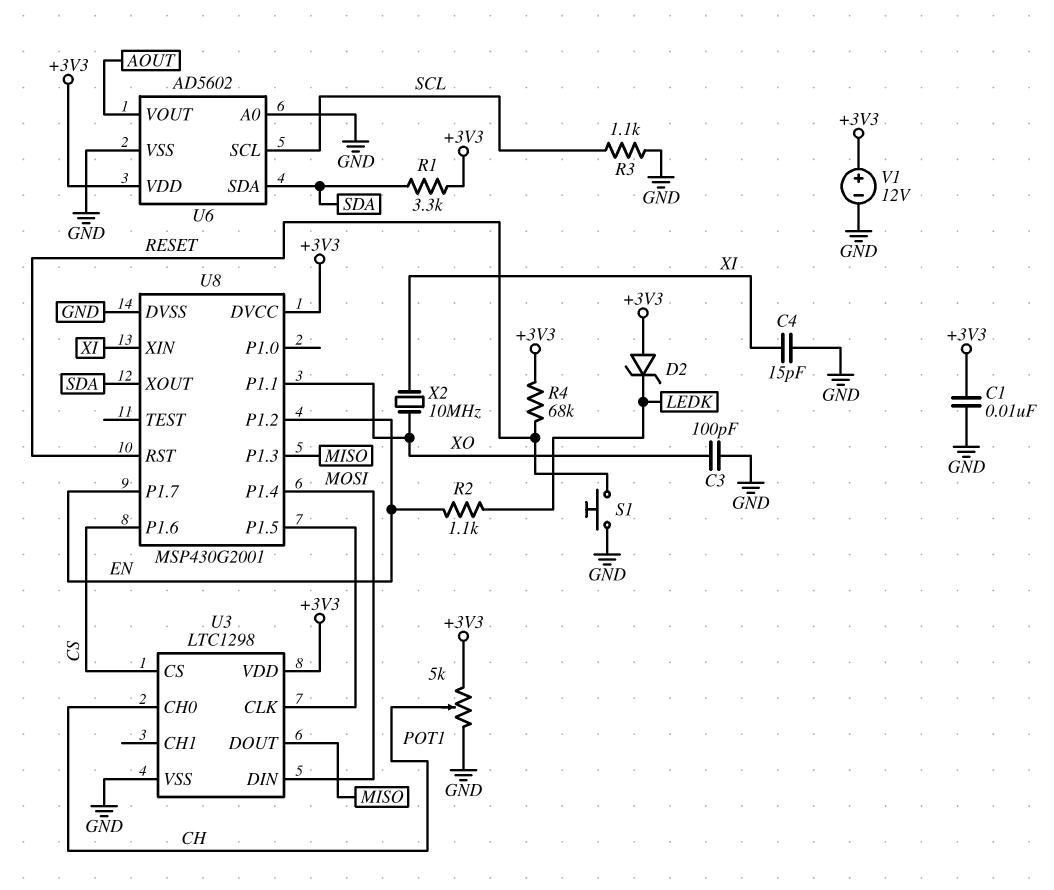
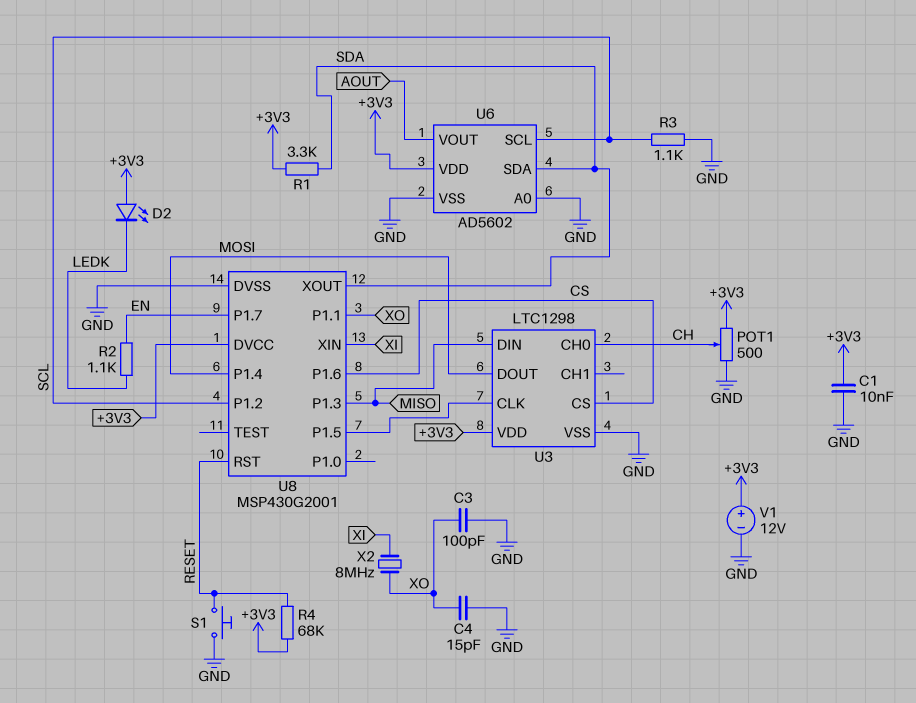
C4: 15pF (GND, XI) -> 15pF (GND, XO)
D2: zener (A +3V3, K LEDK) -> LED (A +3V3, K LEDK)
POT1: 5k (+3V3, GND, wiper CH) -> 500 (+3V3, GND, wiper CH)
U3 pin DIN: MOSI -> MISO
U3 pin DOUT: MISO -> MOSI
U8 pin P1.2: EN -> SCL
X2: 10MHz (XI, XO) -> 8MHz (XI, XO)

